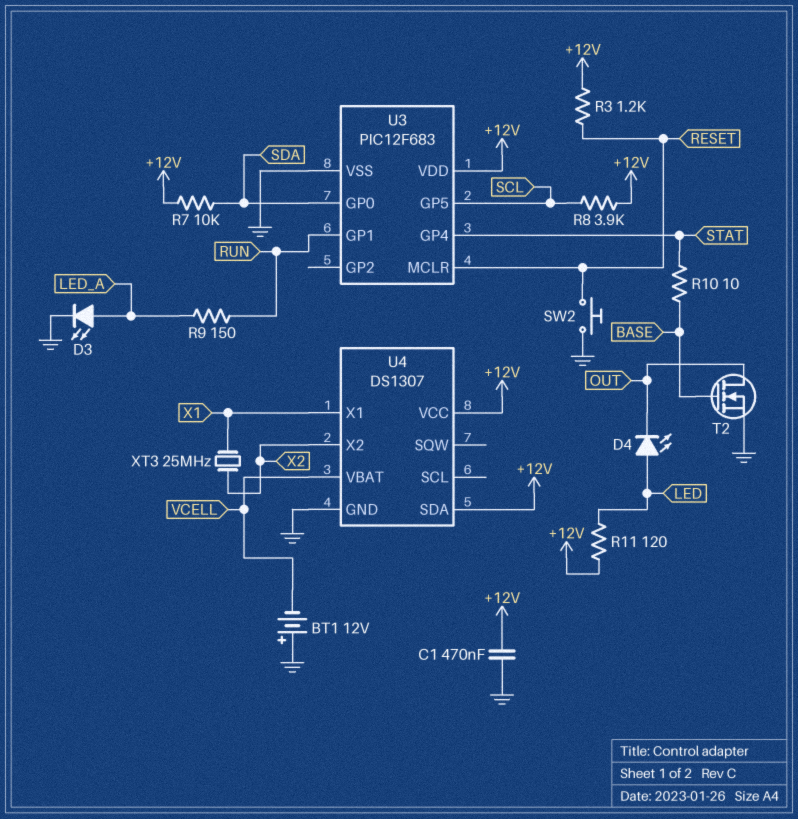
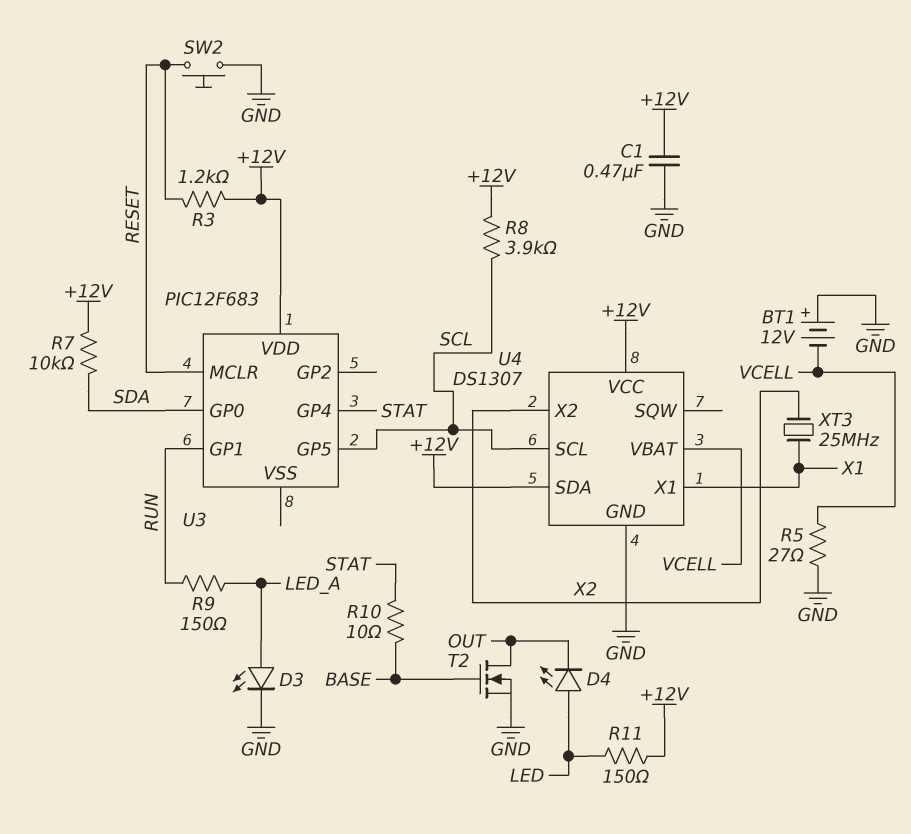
R5: none -> 27 (GND, VCELL)
R11: 120 (+12V, LED) -> 150 (+12V, LED)
U3 pin VSS: GND -> none
U4 pin SCL: none -> SCL

